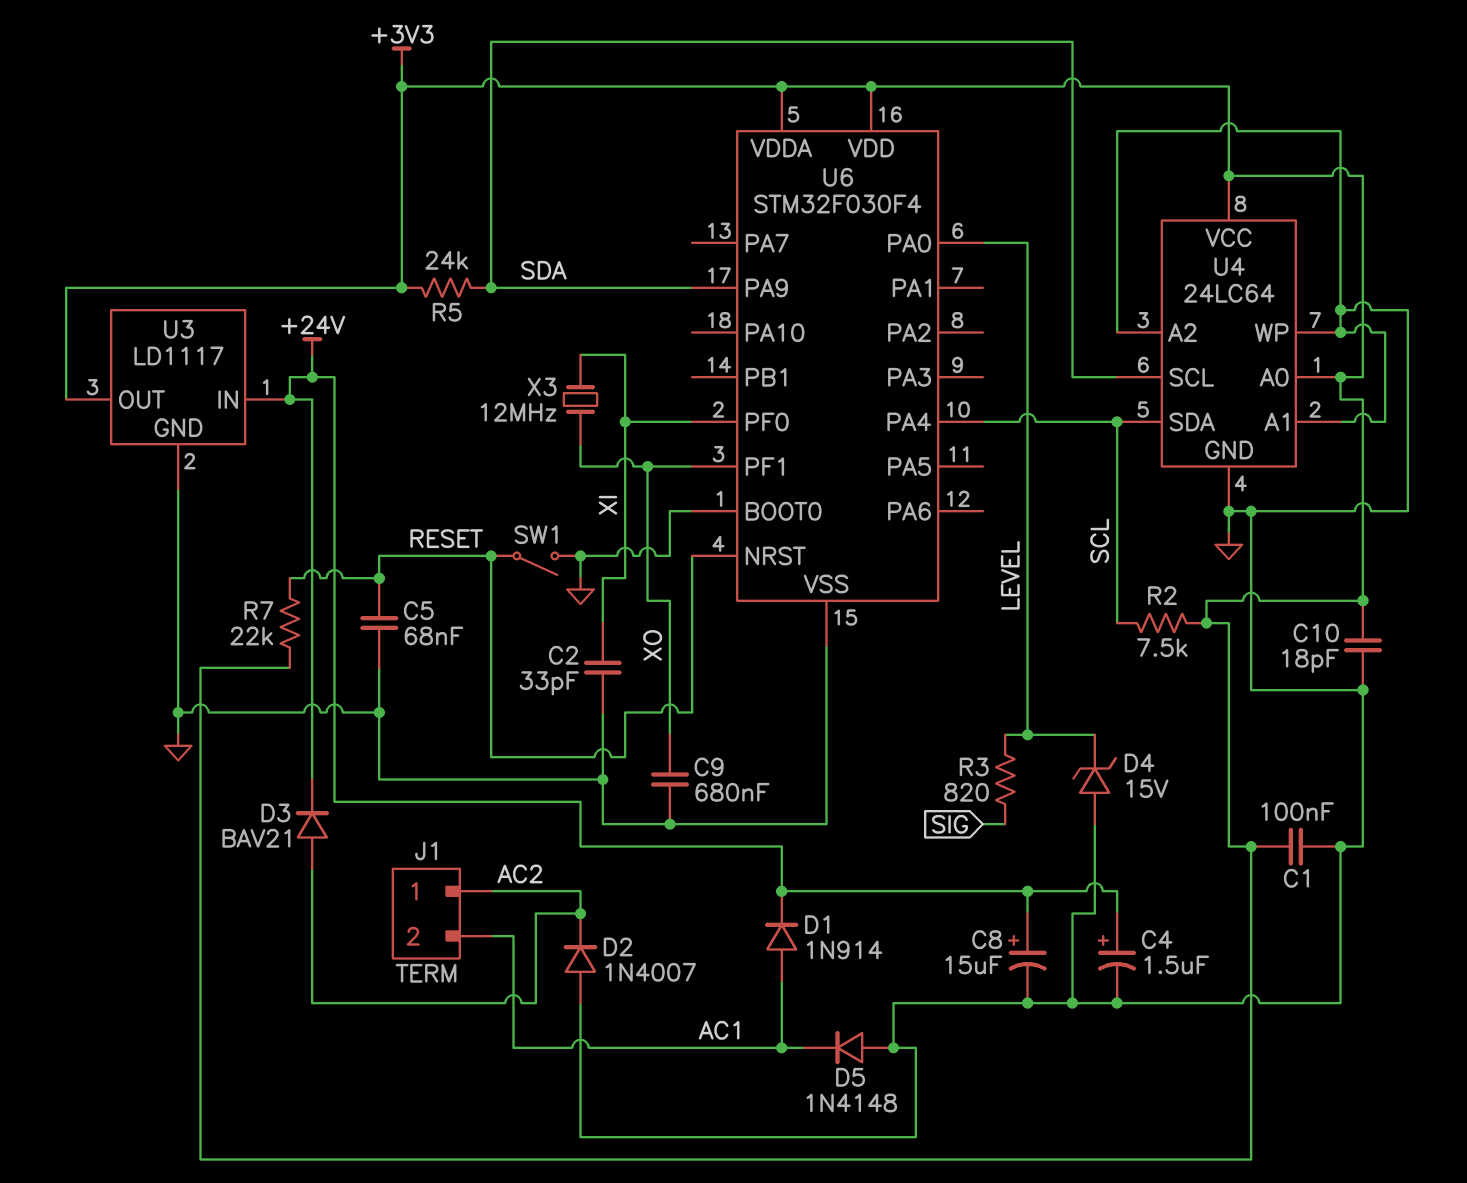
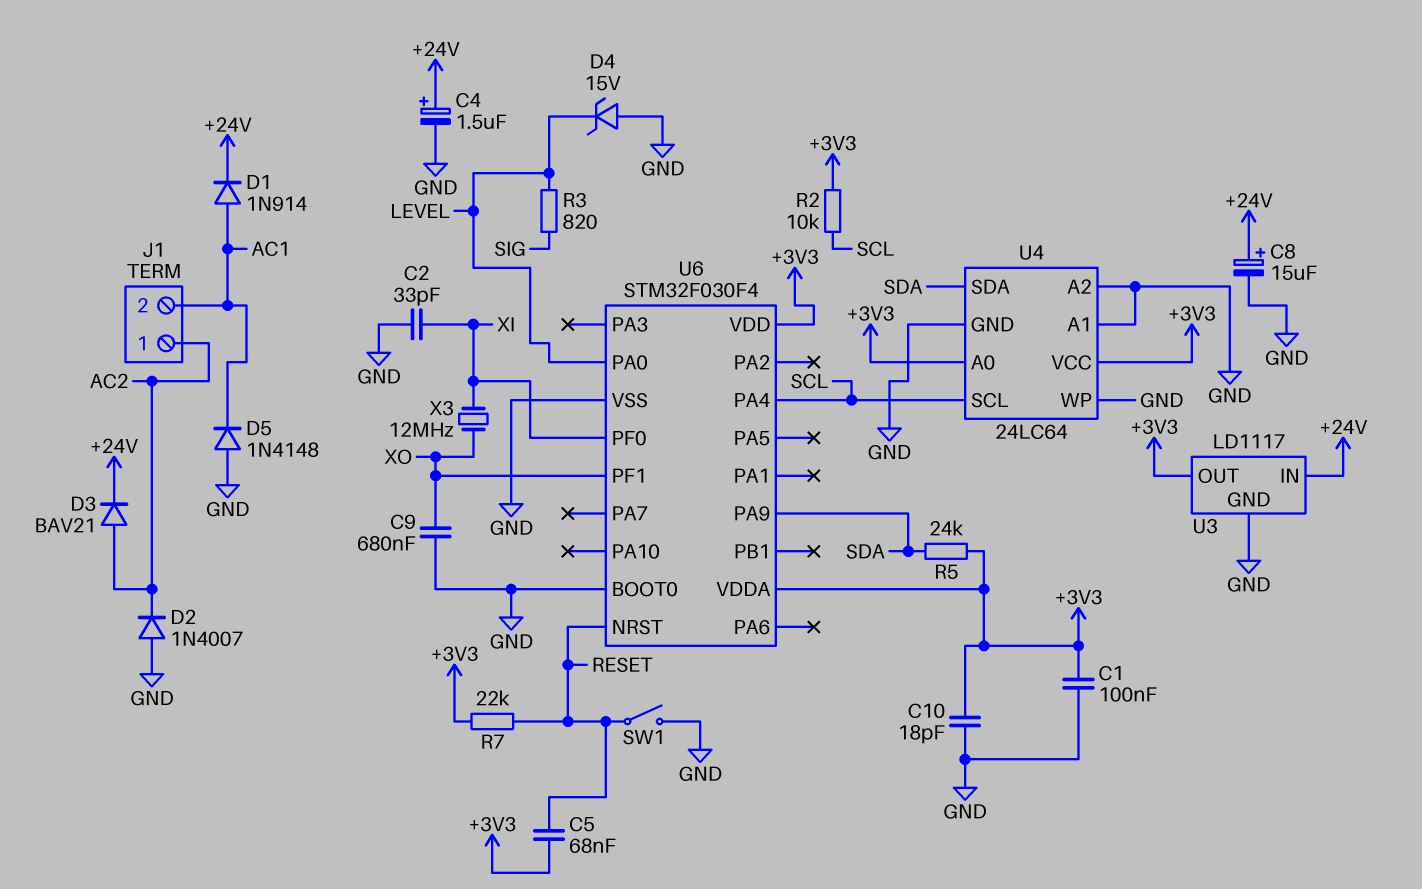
C5: 68nF (GND, RESET) -> 68nF (+3V3, RESET)
R2: 7.5k (+3V3, SCL) -> 10k (+3V3, SCL)
U4 pin SCL: SDA -> SCL
U4 pin SDA: SCL -> SDA

